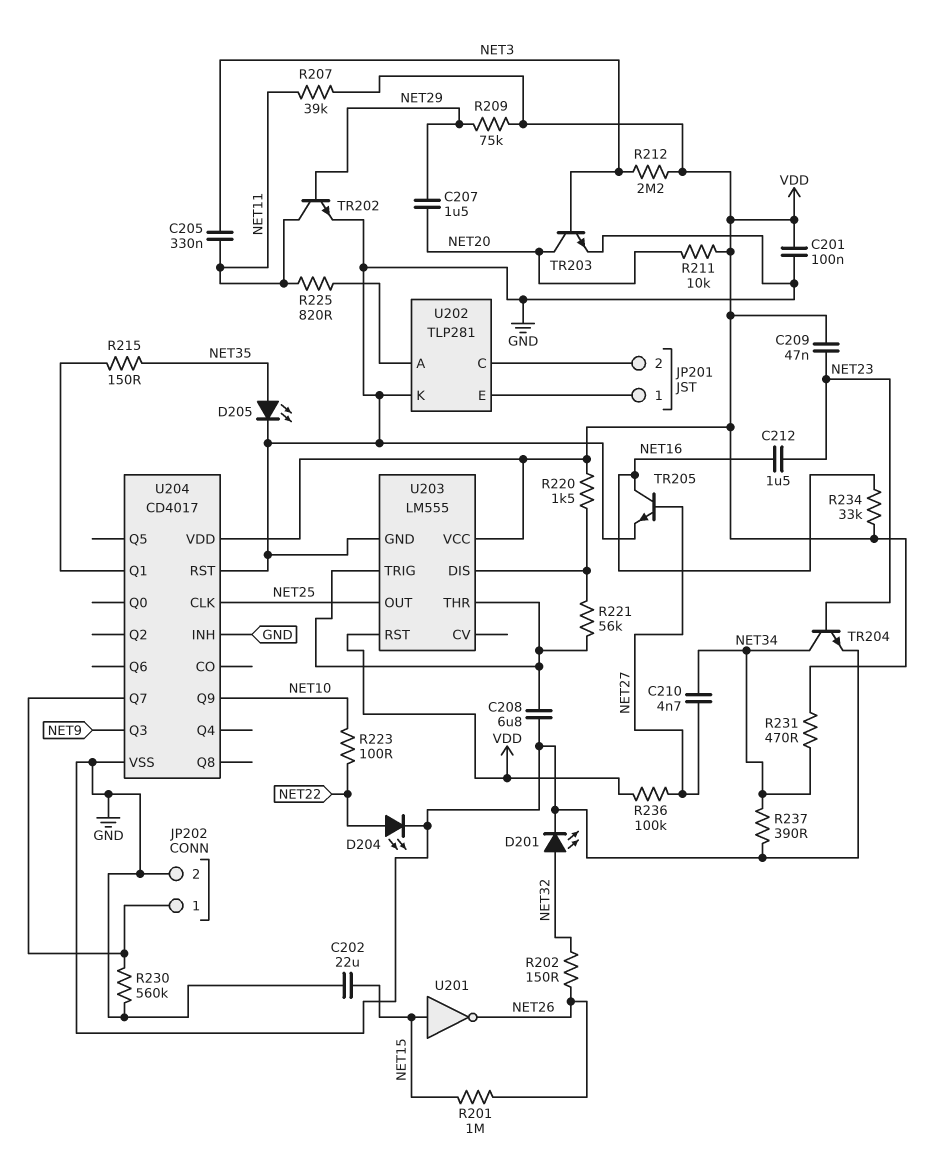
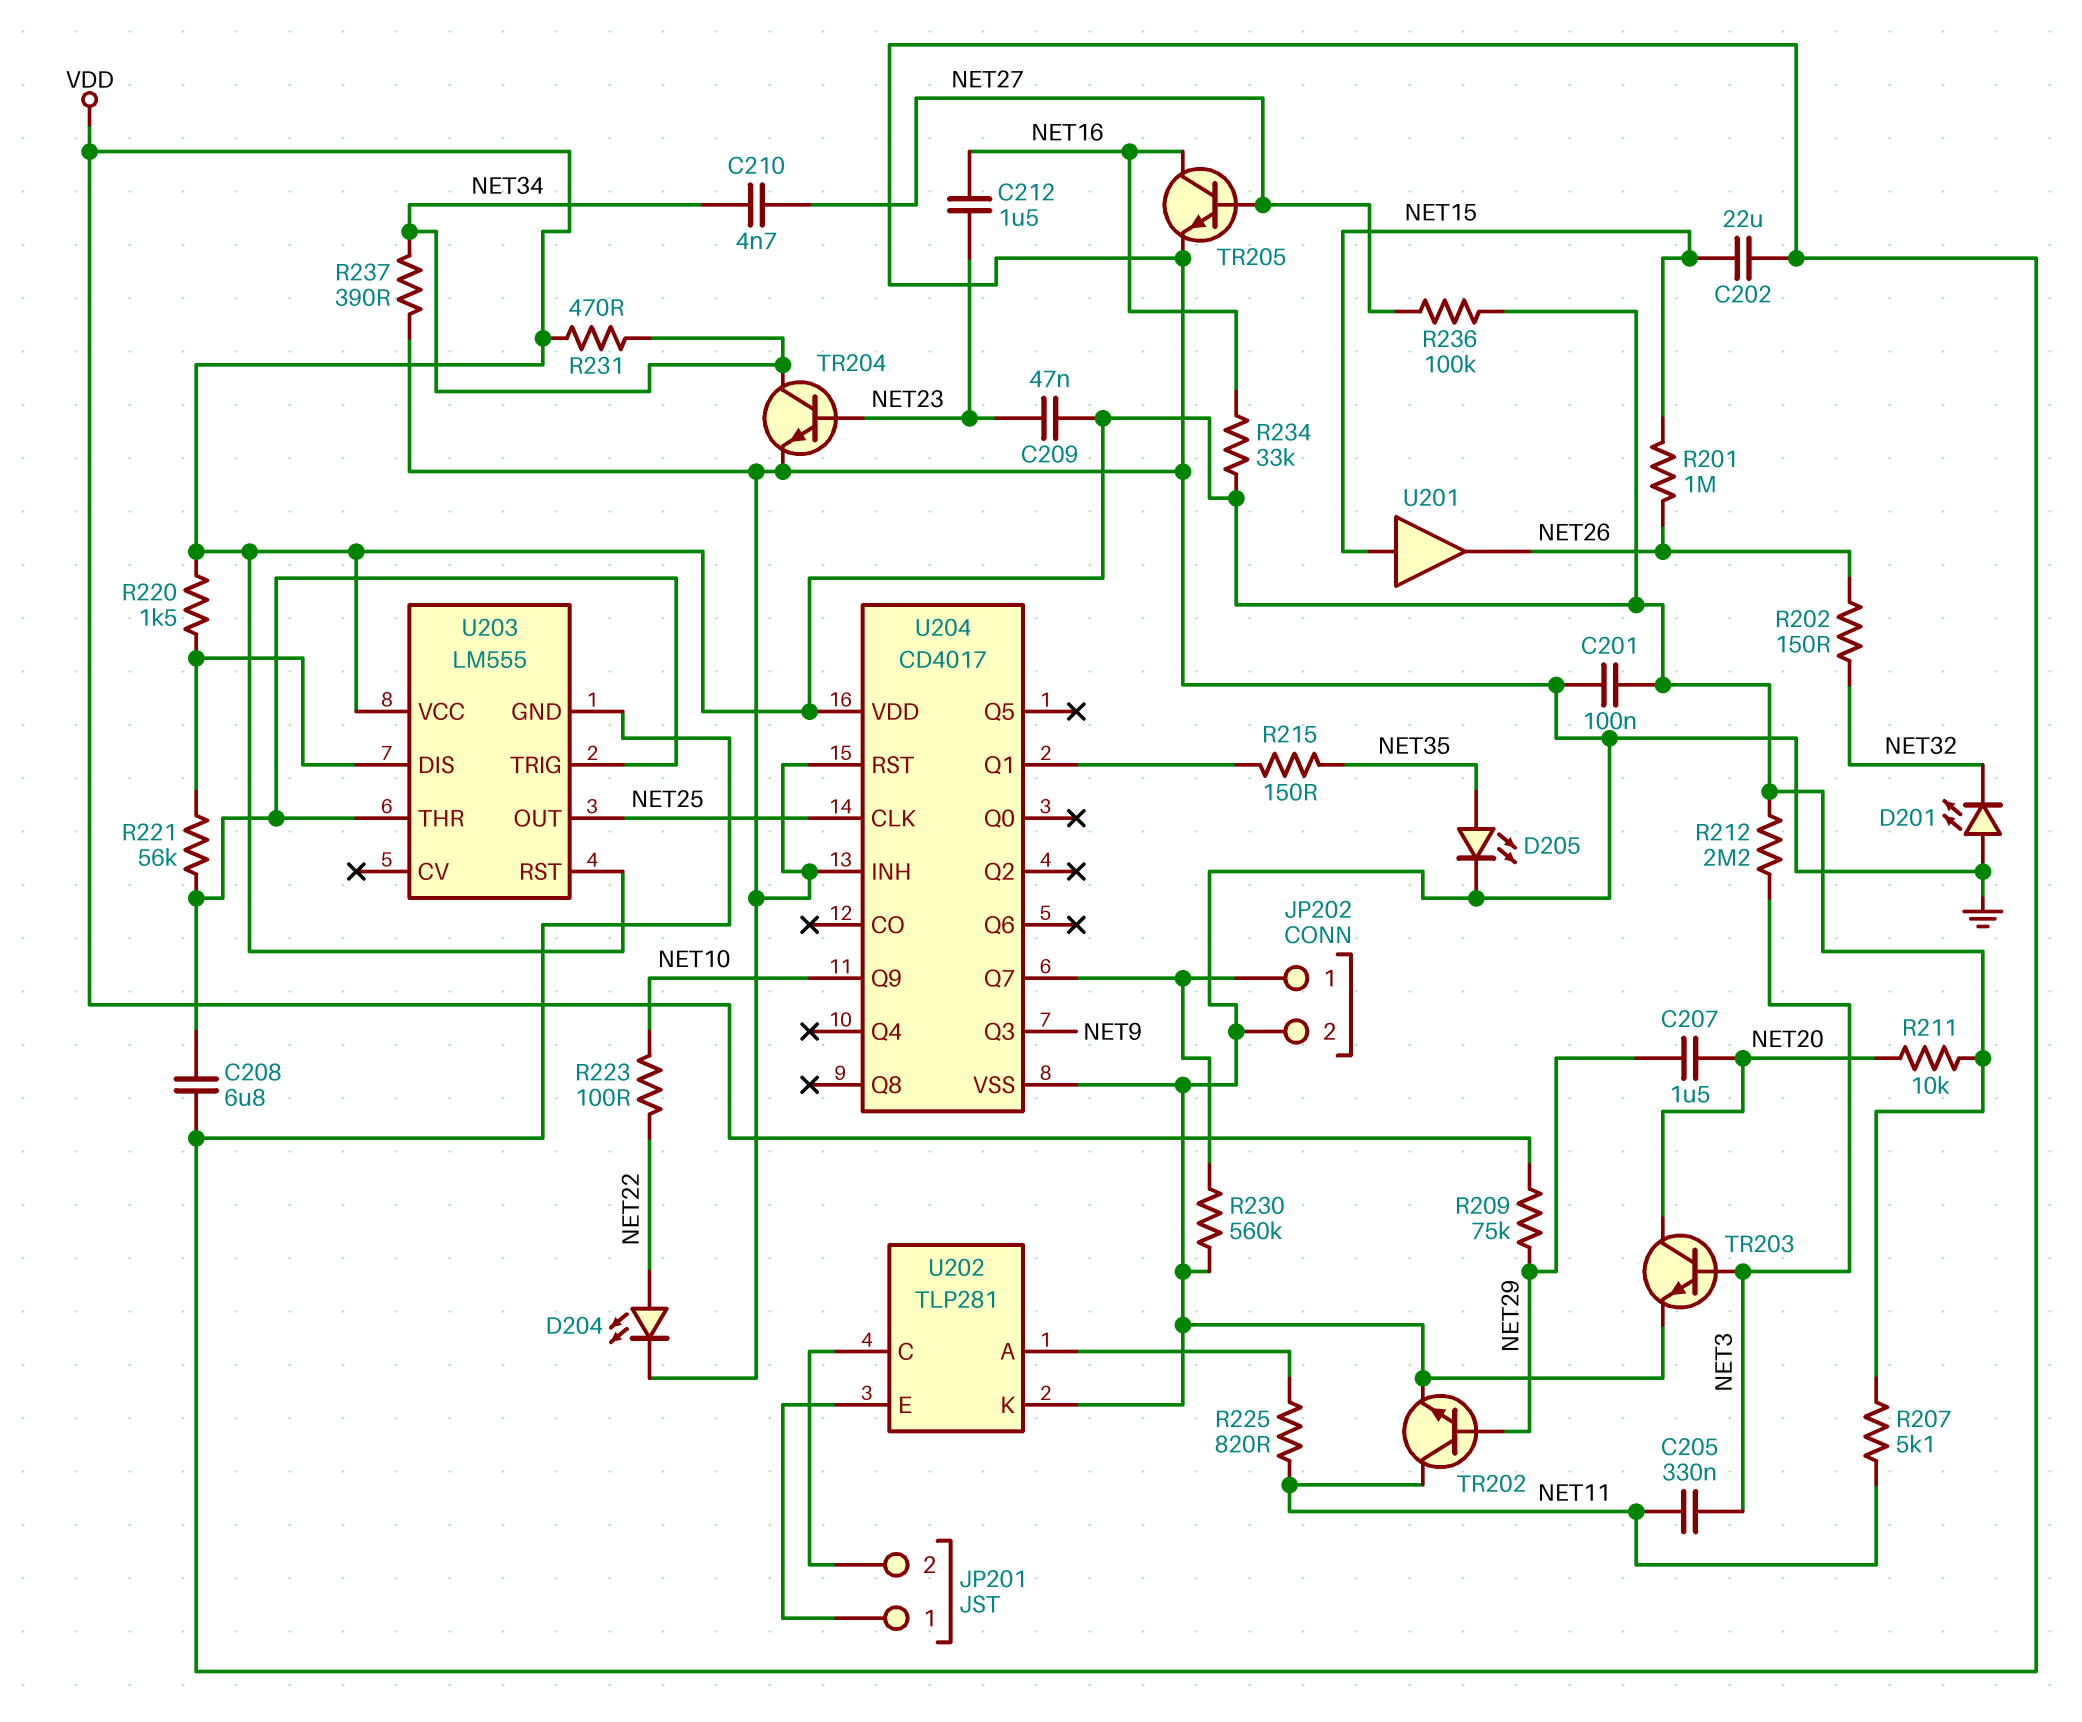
D201: LED (A NET32, K GND) -> LED (A GND, K NET32)
R207: 39k (NET11, VDD) -> 5.1k (NET11, VDD)
U201: NOT (in NET15, out NET26) -> buffer (in NET15, out NET26)

